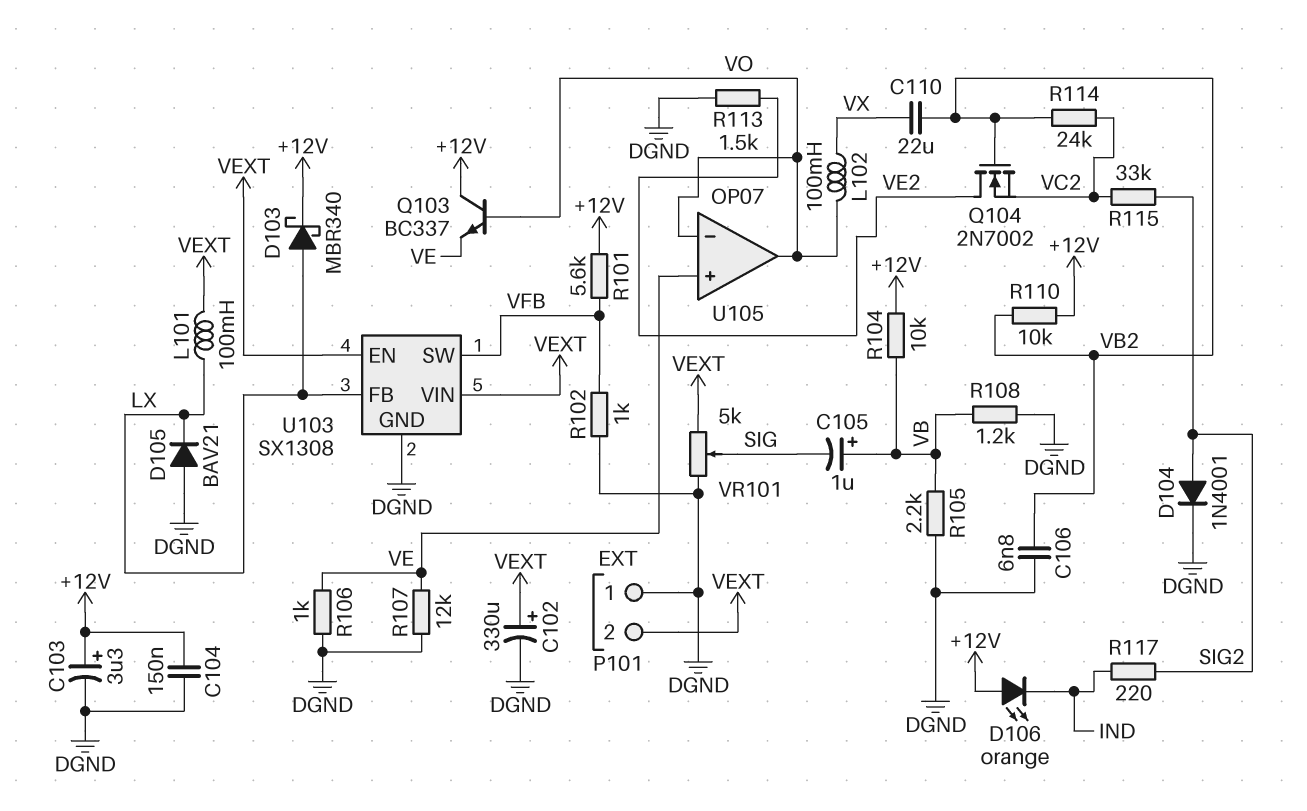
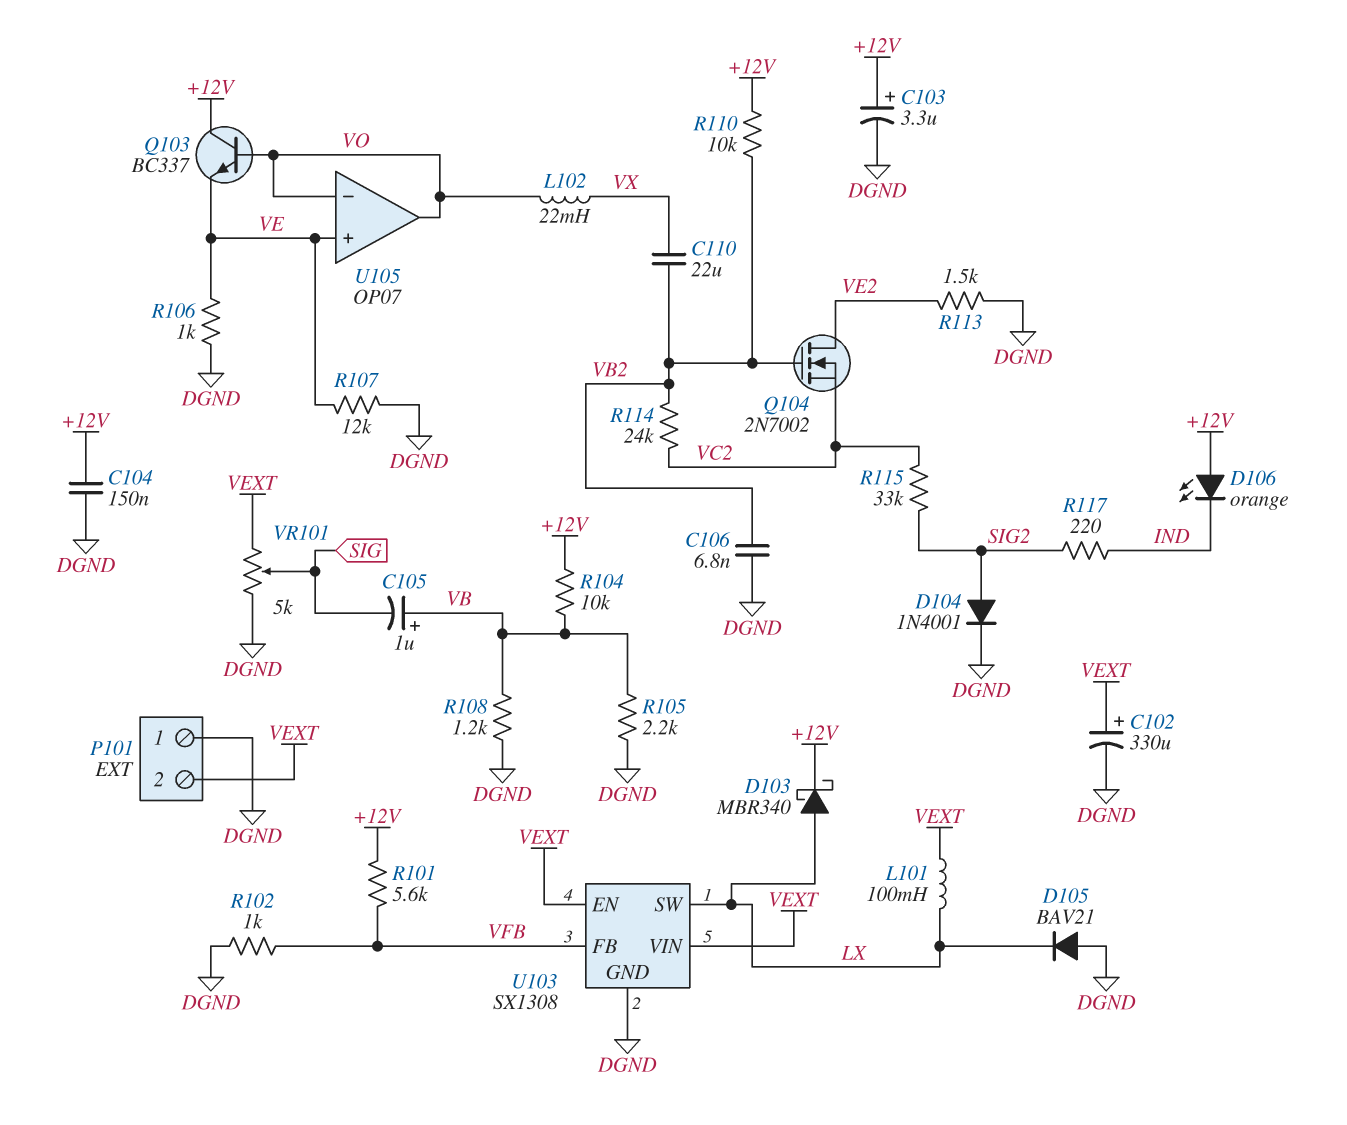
L102: 100mH (VO, VX) -> 22mH (VO, VX)
U103 pin FB: LX -> VFB
U103 pin SW: VFB -> LX

